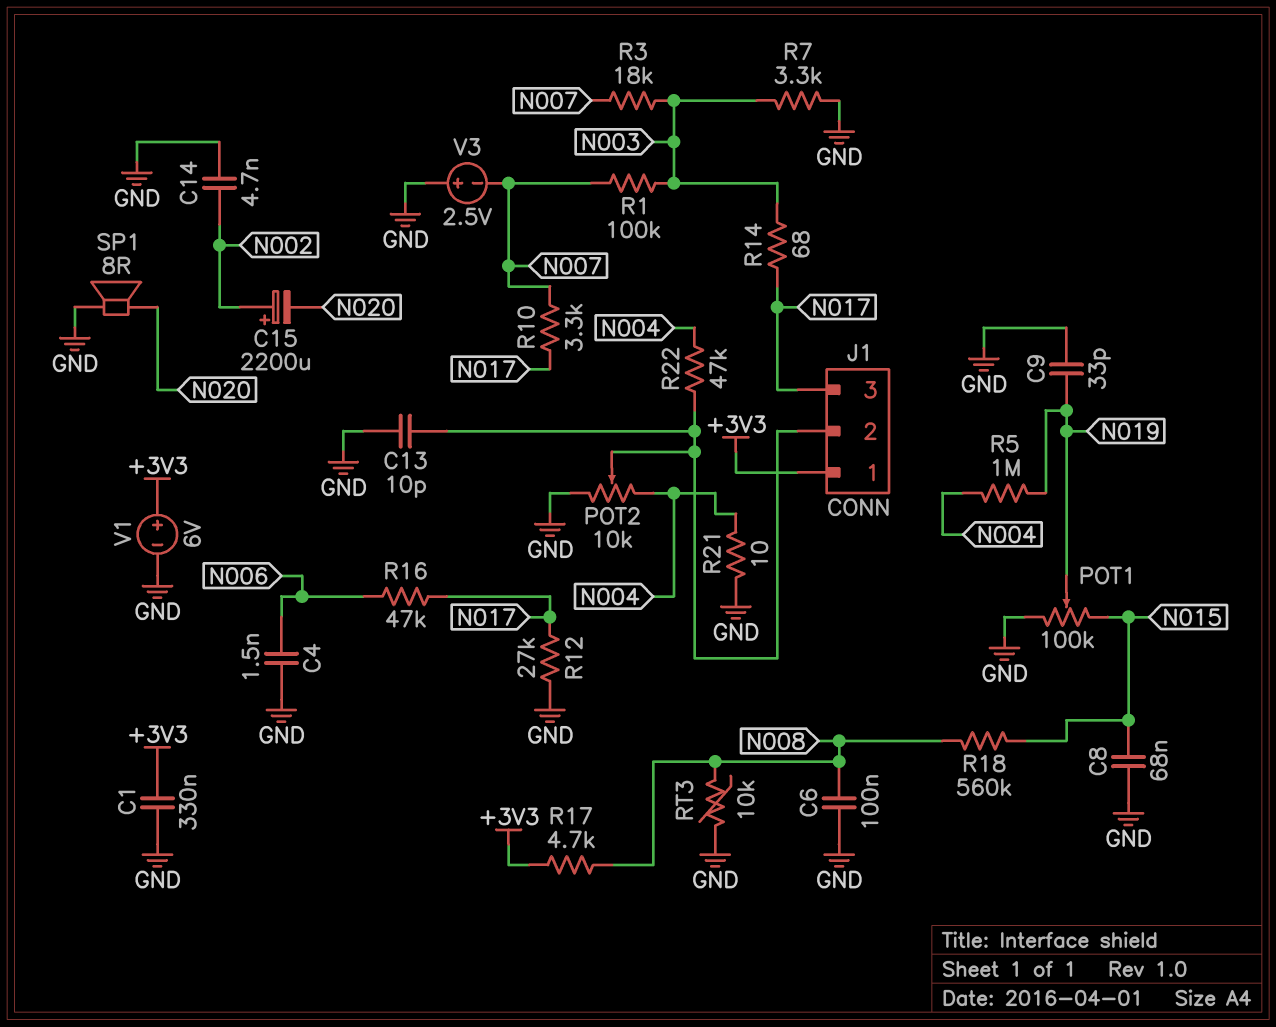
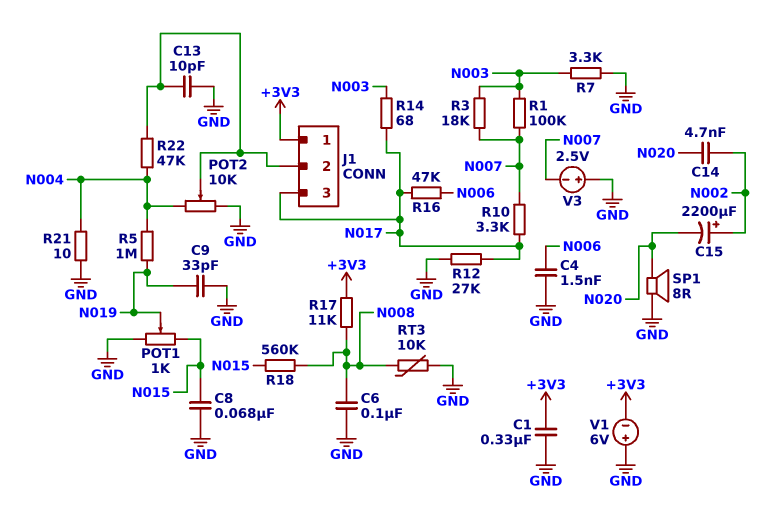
C14: 4.7nF (GND, N002) -> 4.7nF (N002, N020)
POT1: 100k (GND, N015, wiper N019) -> 1k (GND, N015, wiper N019)
R17: 4.7k (+3V3, N008) -> 11k (+3V3, N008)
V1: 6V (plus +3V3, minus GND) -> 6V (plus GND, minus +3V3)

